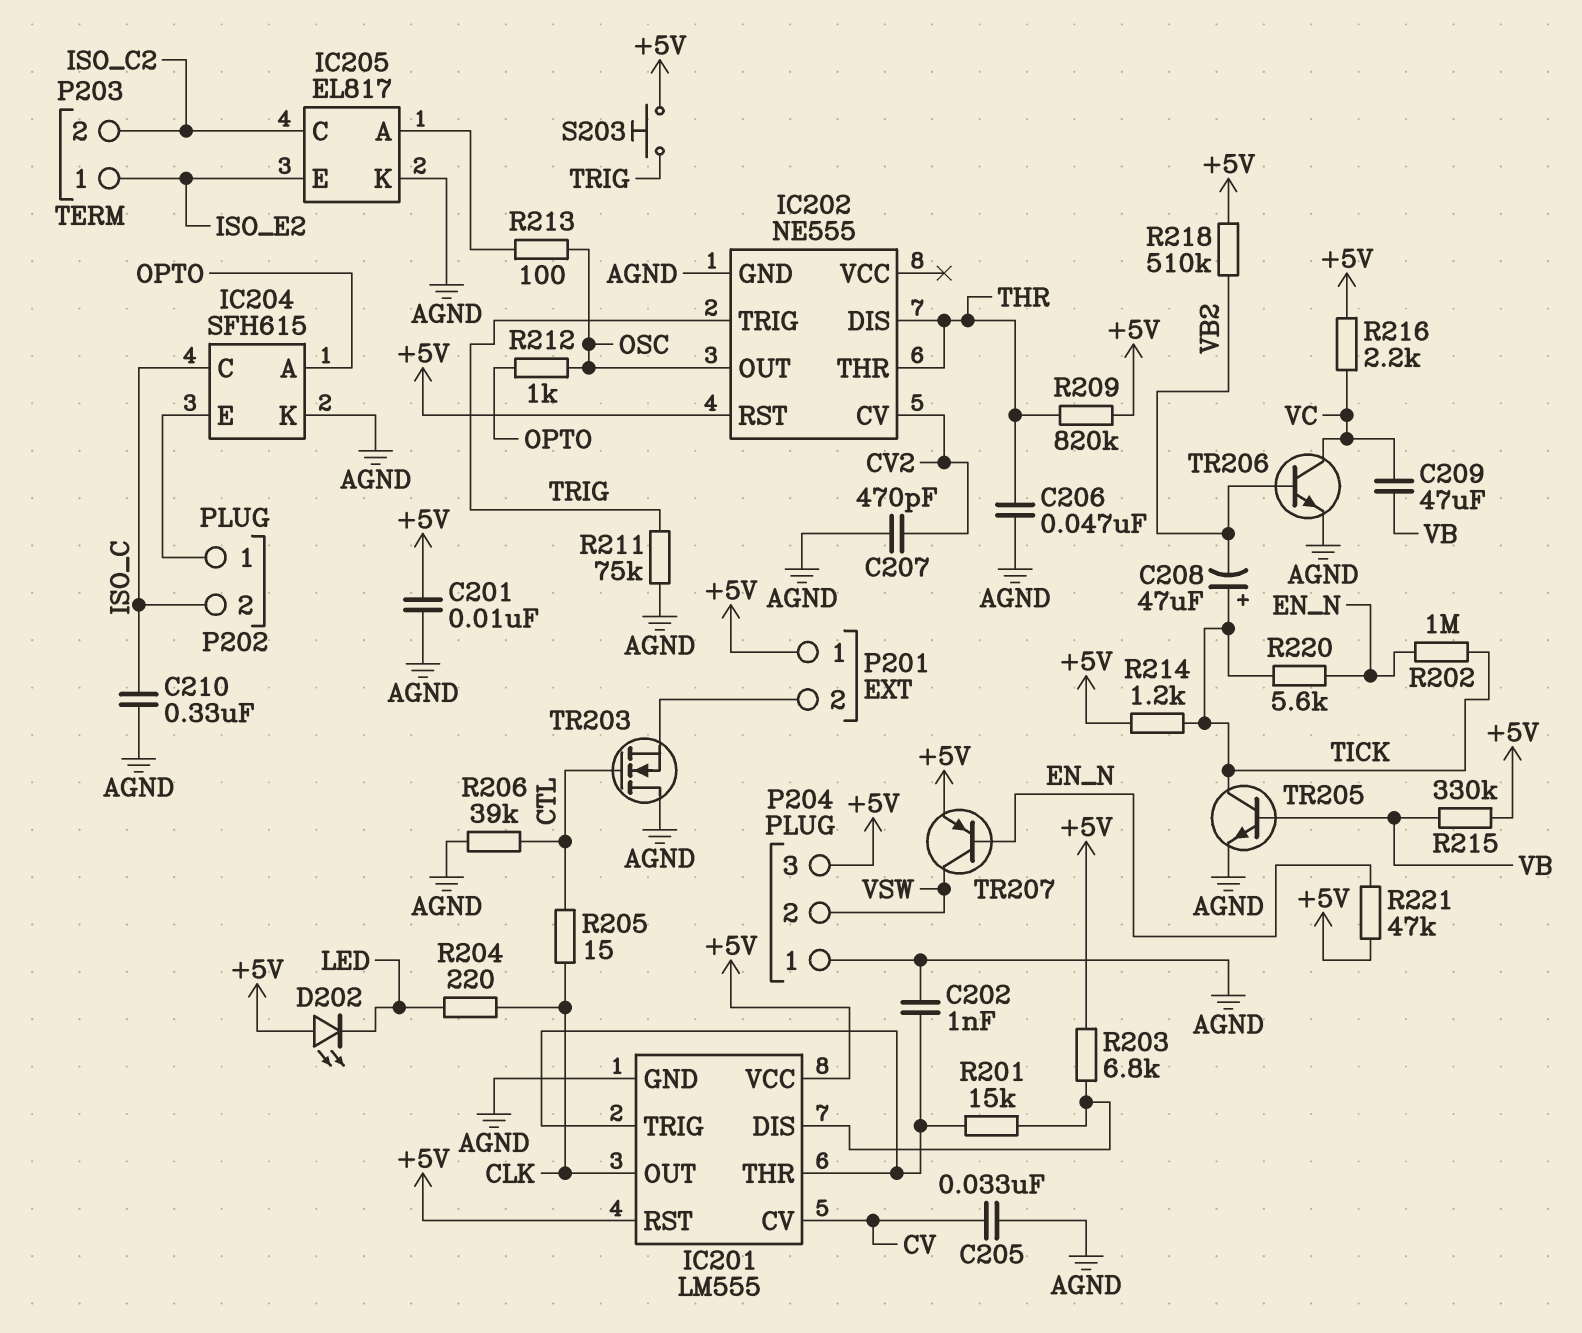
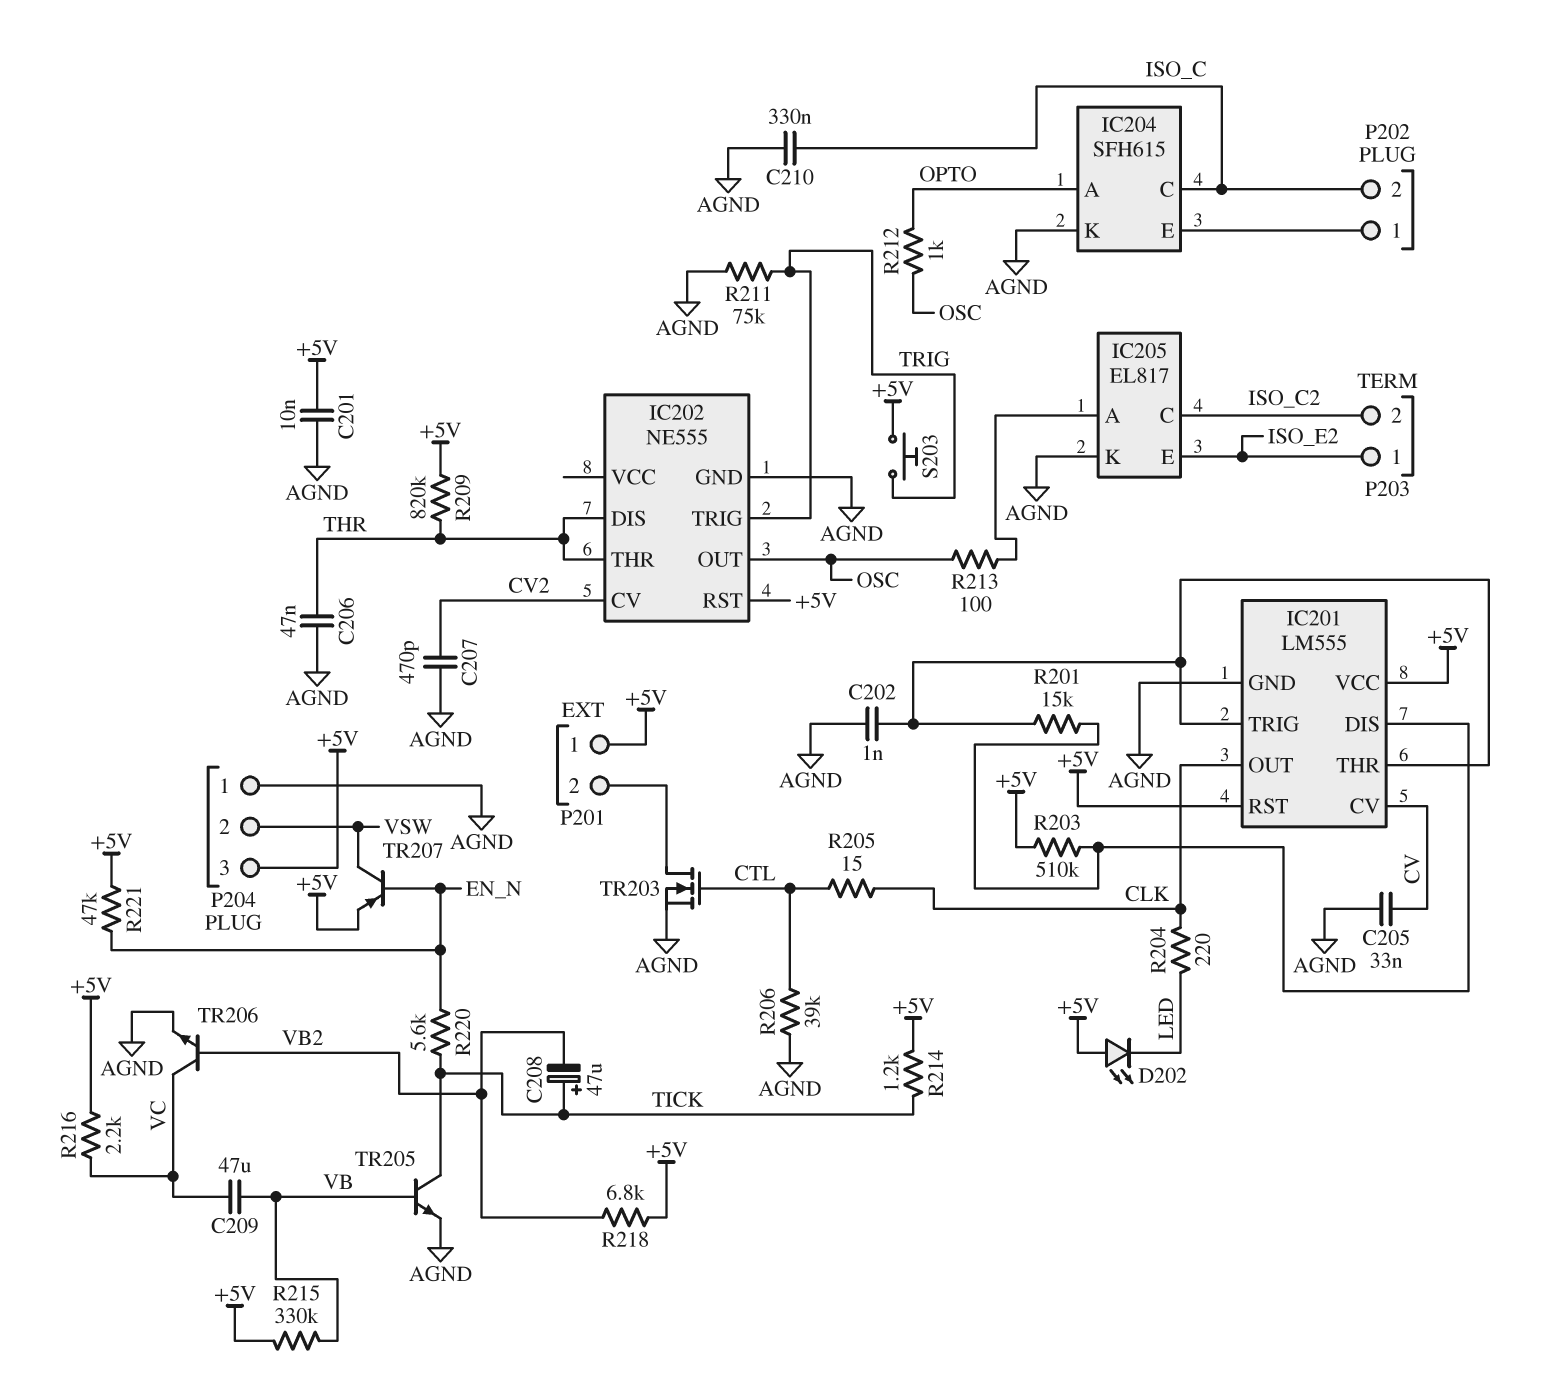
R202: 1M (EN_N, TICK) -> none
R203: 6.8k (+5V, IC201/DIS) -> 510k (+5V, IC201/DIS)
R218: 510k (+5V, VB2) -> 6.8k (+5V, VB2)
TR203: NMOS (G CTL, D AGND, S P201/2) -> NMOS (G CTL, D P201/2, S AGND)

